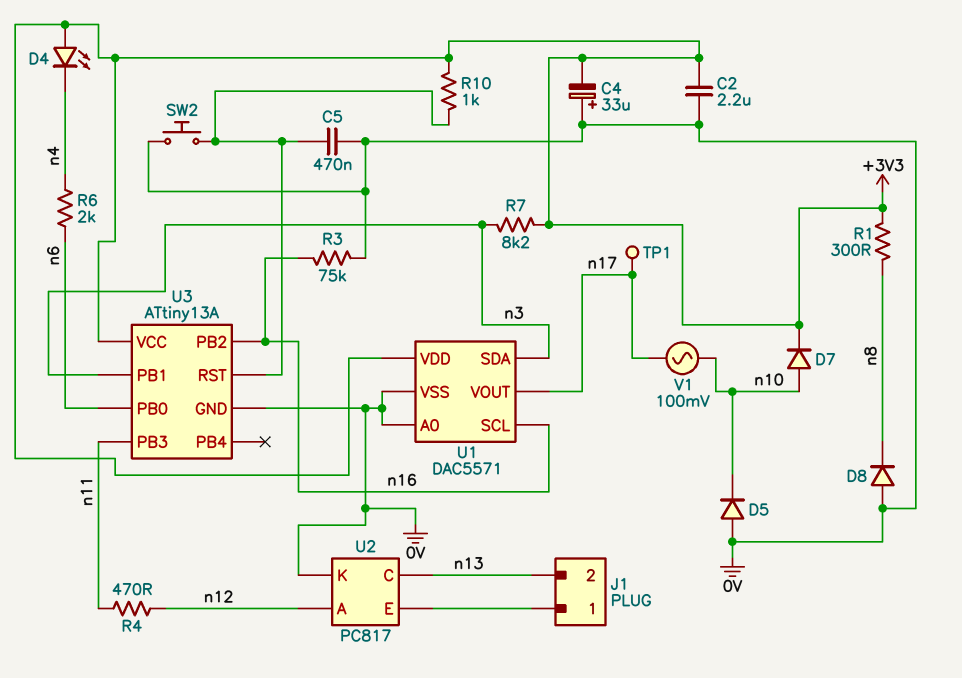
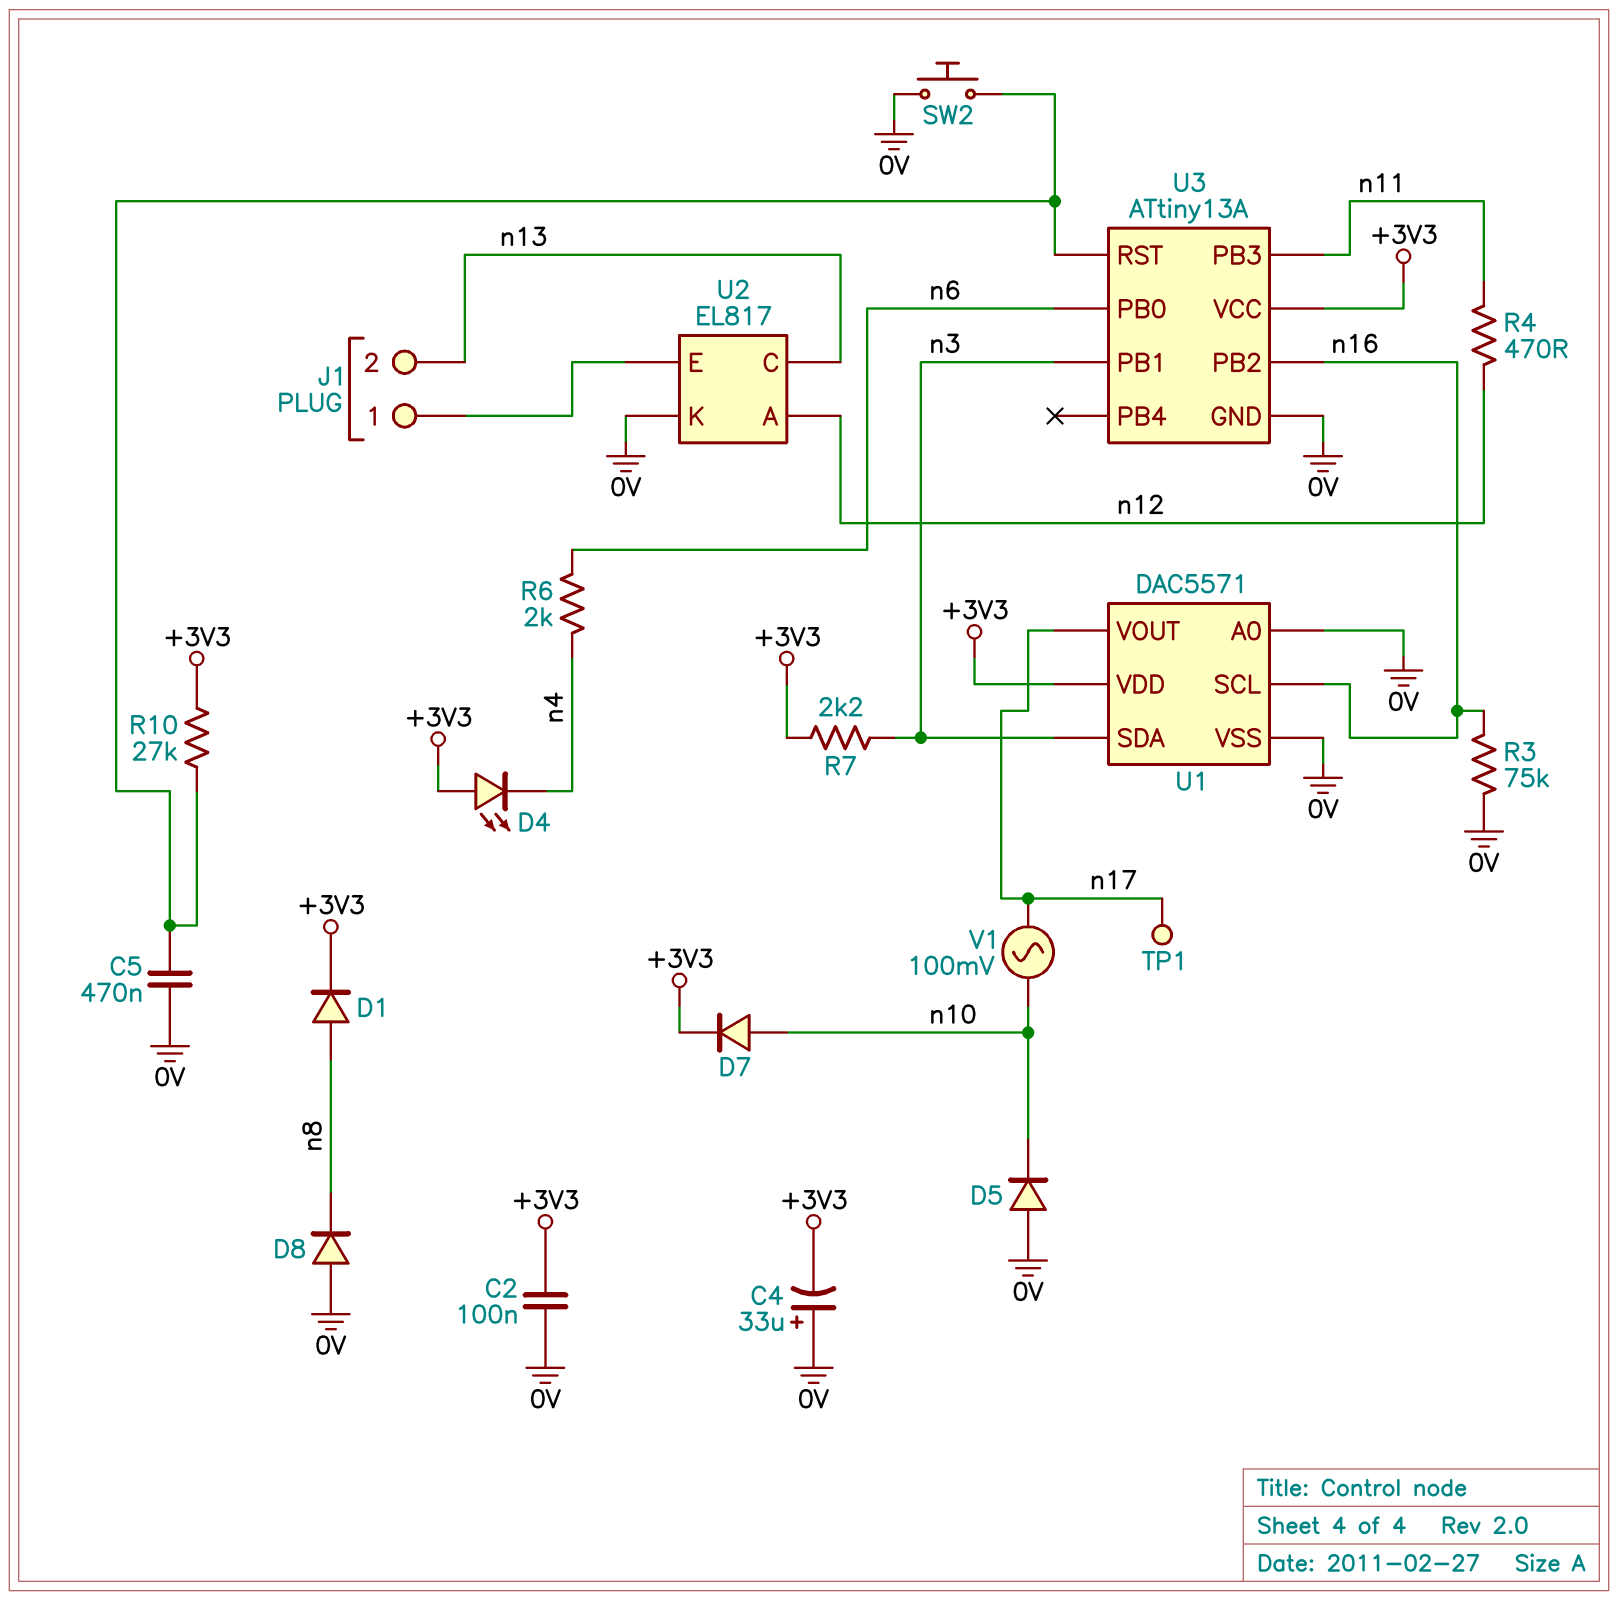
C2: 2.2uF (+3V3, 0V) -> 100nF (+3V3, 0V)
D1: none -> diode (A n8, K +3V3)
R1: 300 (+3V3, n8) -> none
R7: 8.2k (+3V3, n3) -> 2.2k (+3V3, n3)
R10: 1k (+3V3, U3/RST) -> 27k (+3V3, U3/RST)
U2: PC817 -> EL817

